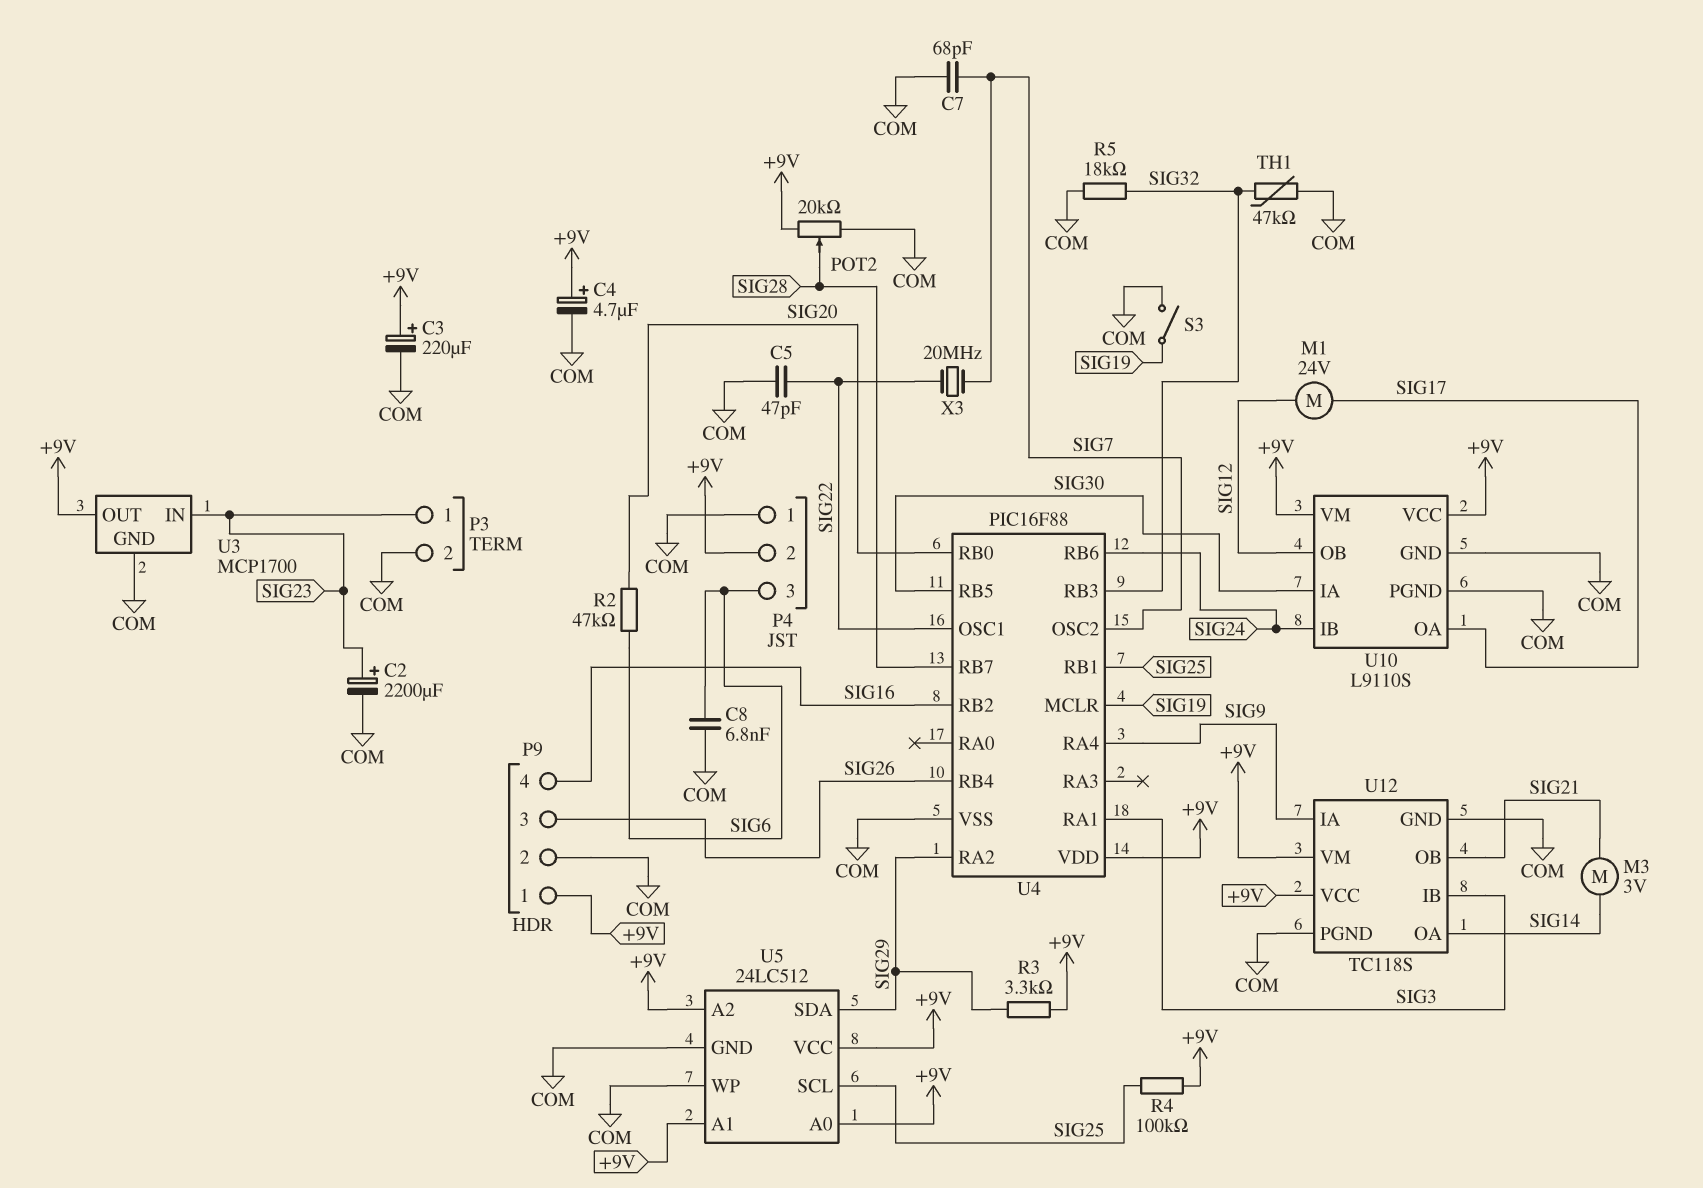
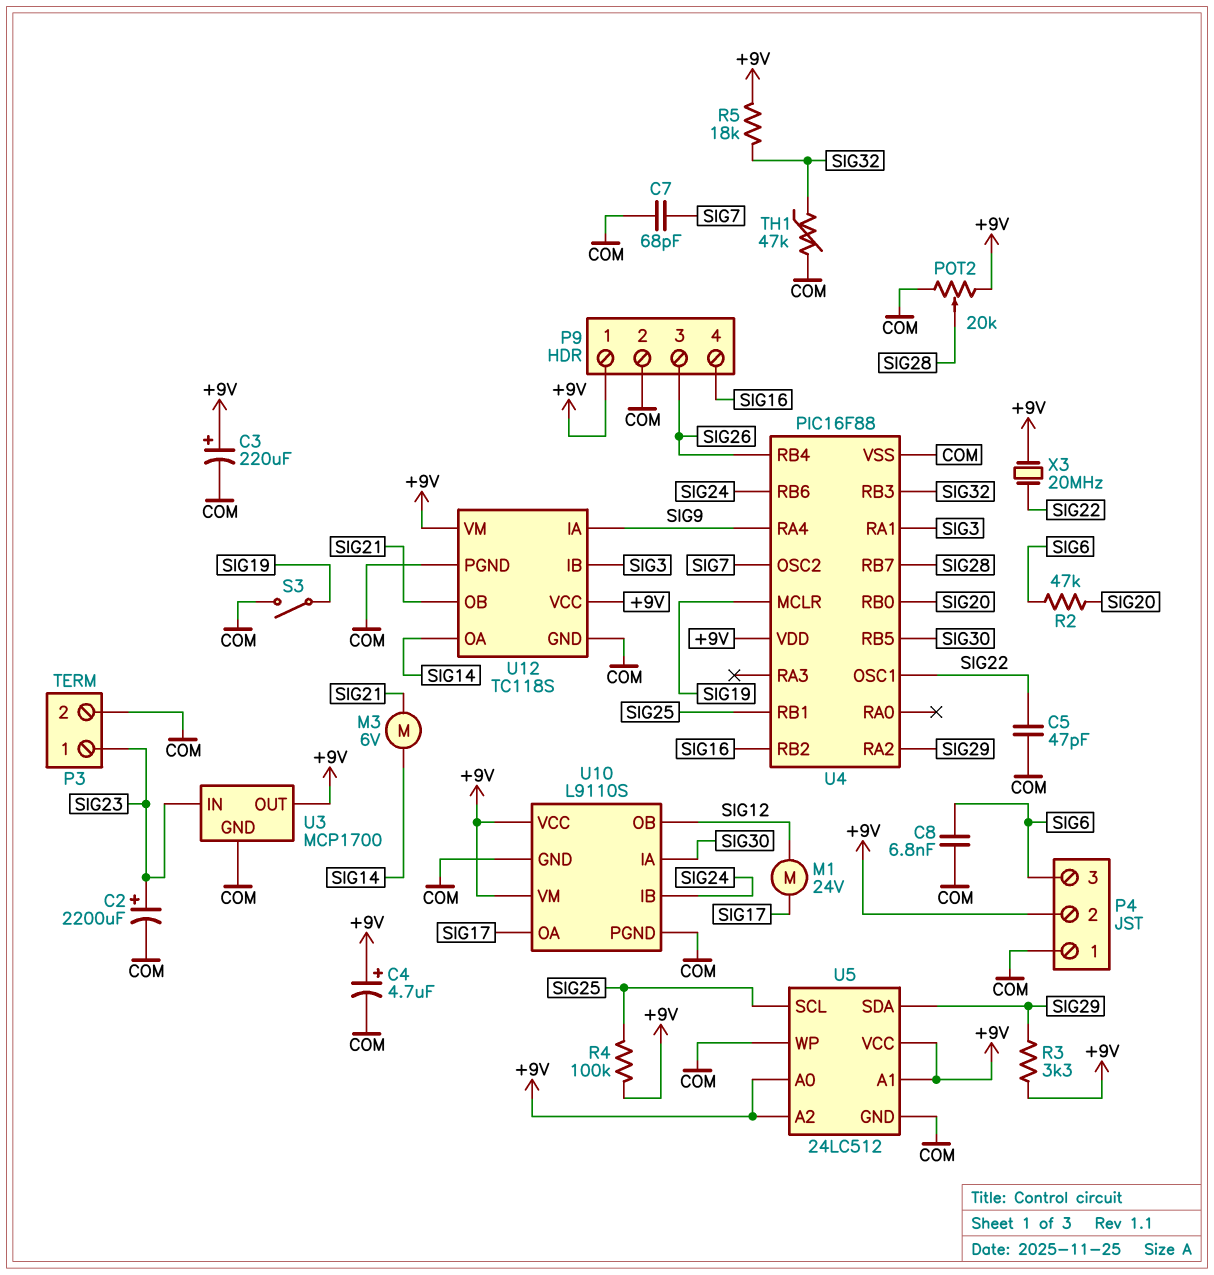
M3: motor 3V (SIG14, SIG21) -> motor 6V (SIG14, SIG21)
R5: 18k (COM, SIG32) -> 18k (+9V, SIG32)
X3: 20MHz (SIG7, SIG22) -> 20MHz (+9V, SIG22)

